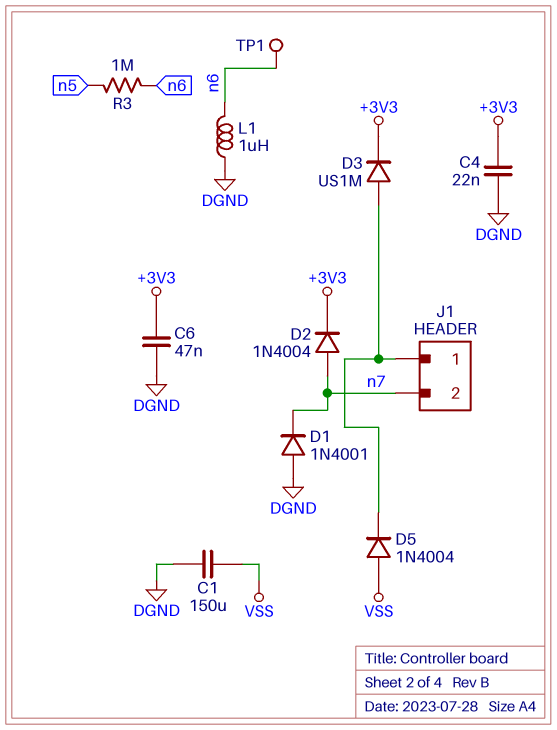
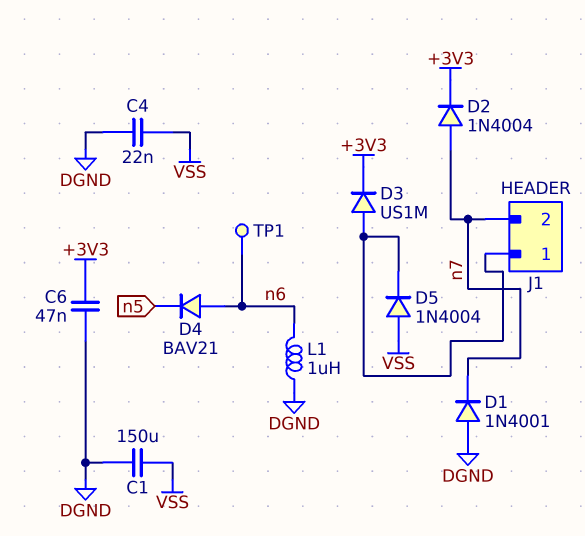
C4: 22nF (+3V3, DGND) -> 22nF (DGND, VSS)
D4: none -> diode BAV21 (A n6, K n5)
R3: 1M (n5, n6) -> none

